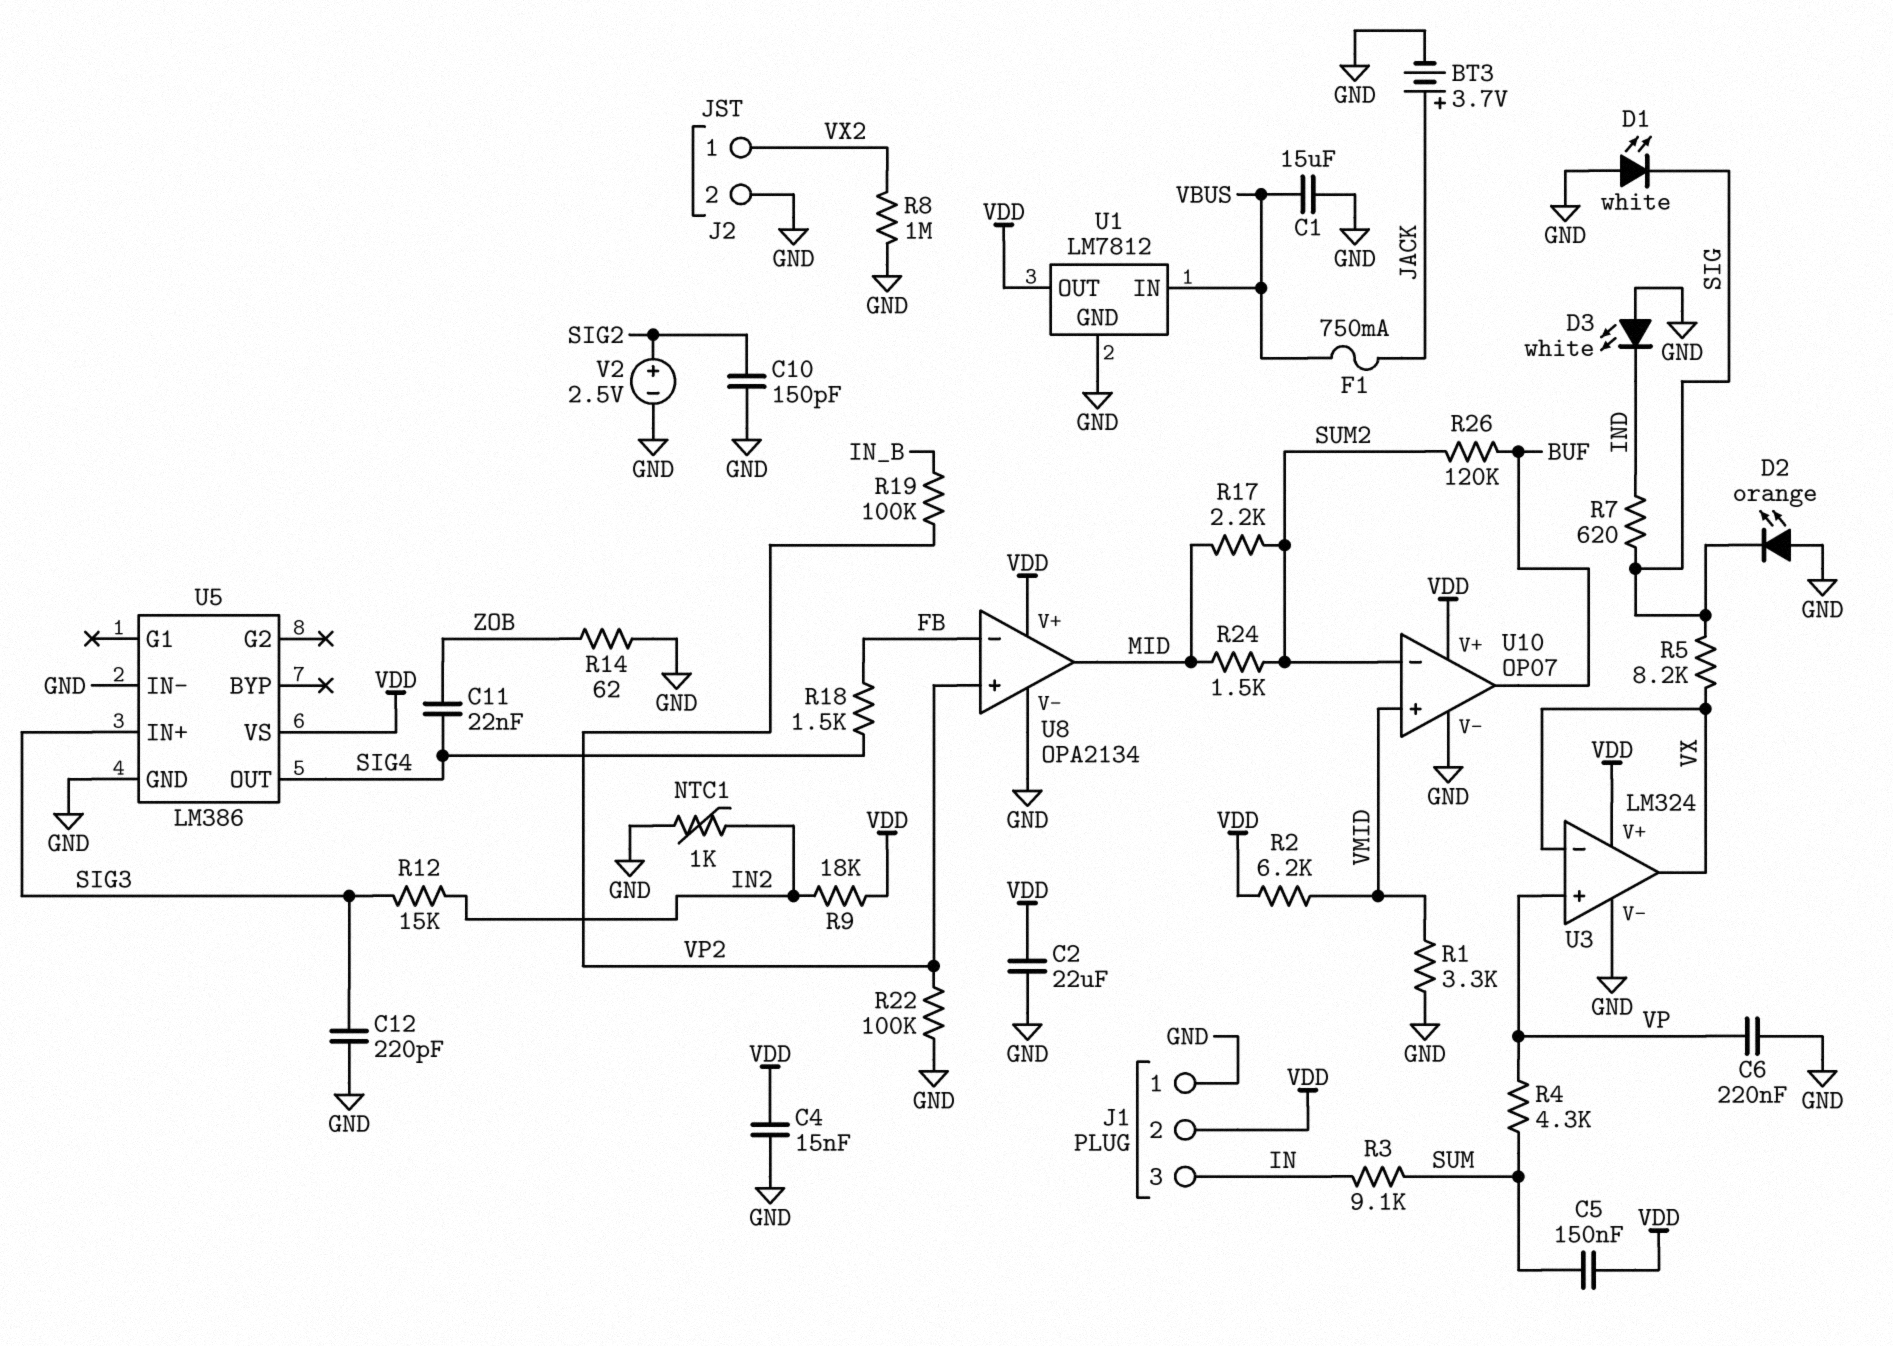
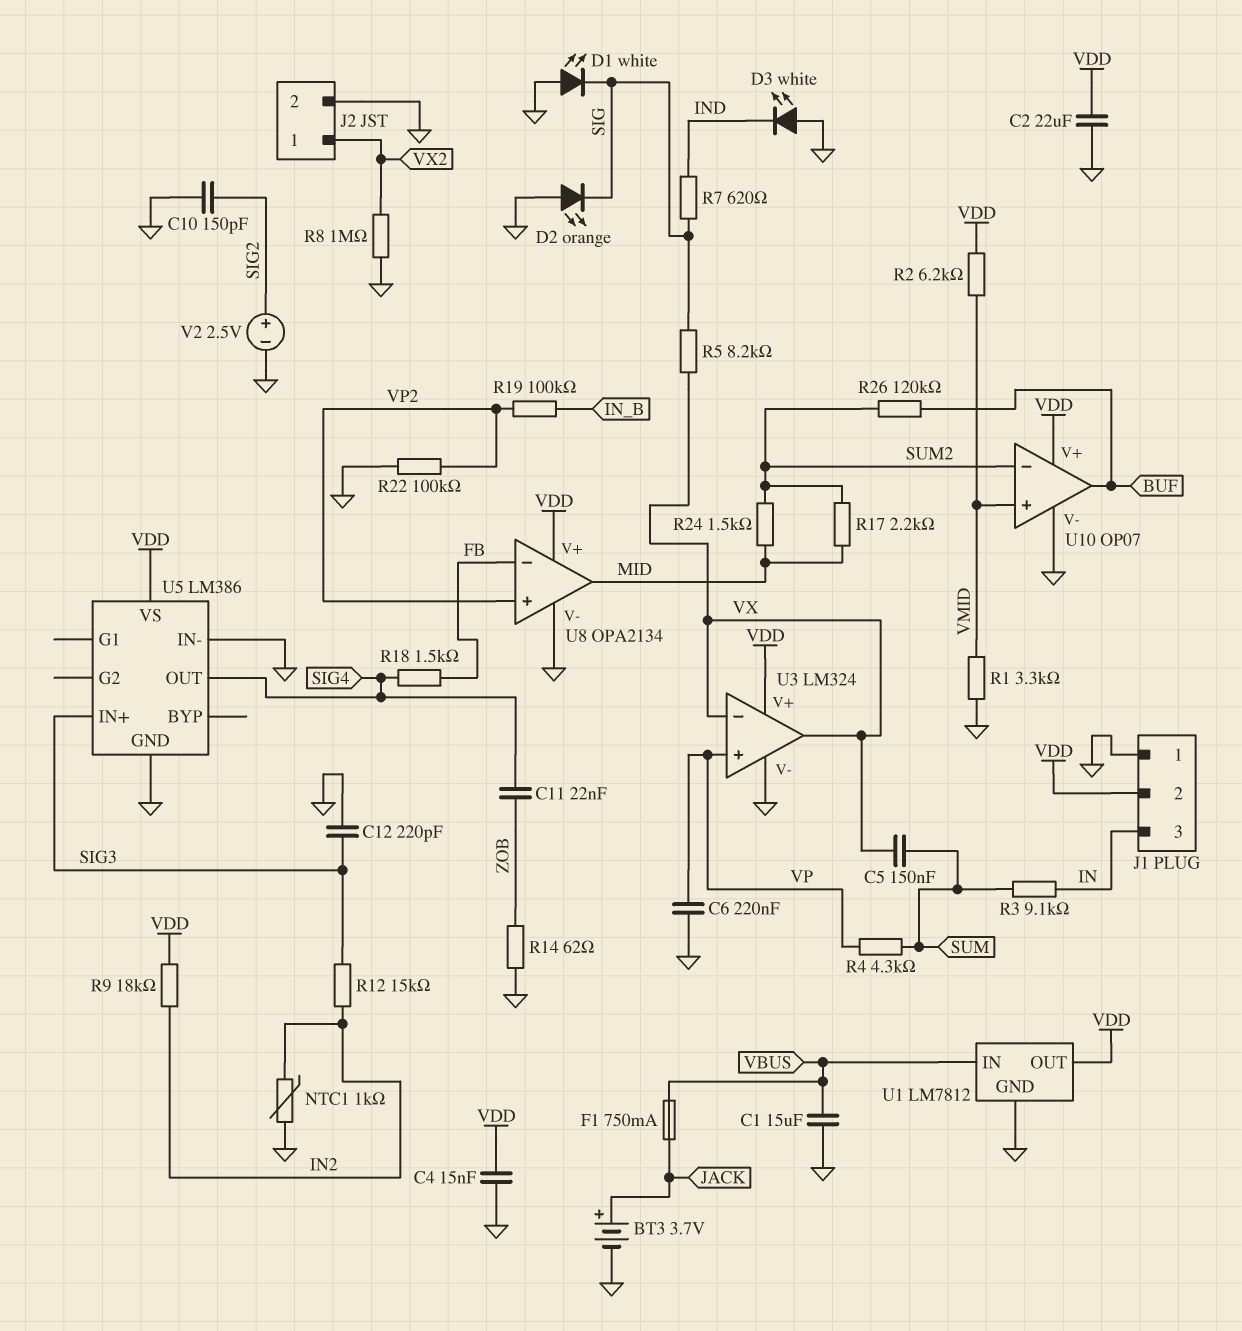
C5: 150nF (SUM, VDD) -> 150nF (SUM, VX)

